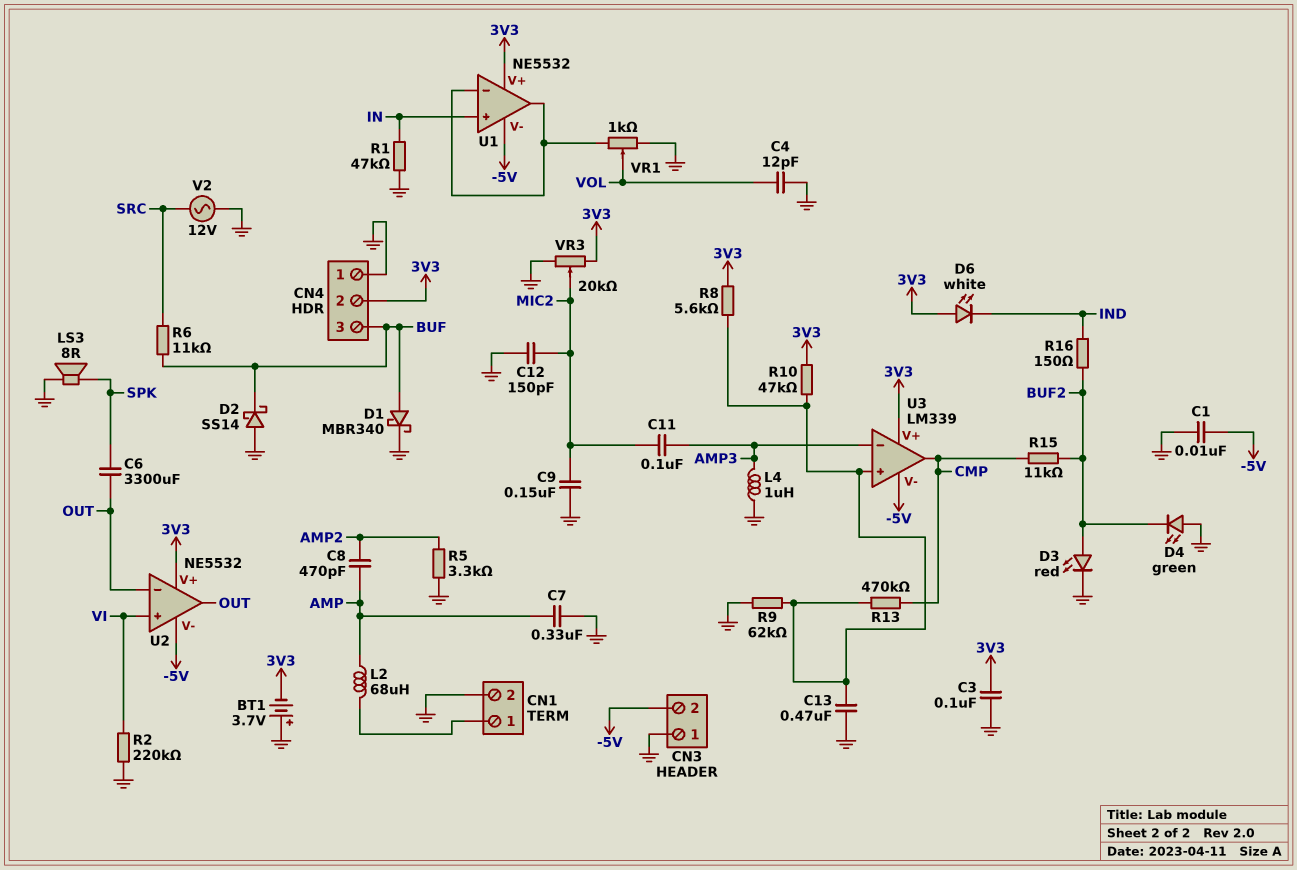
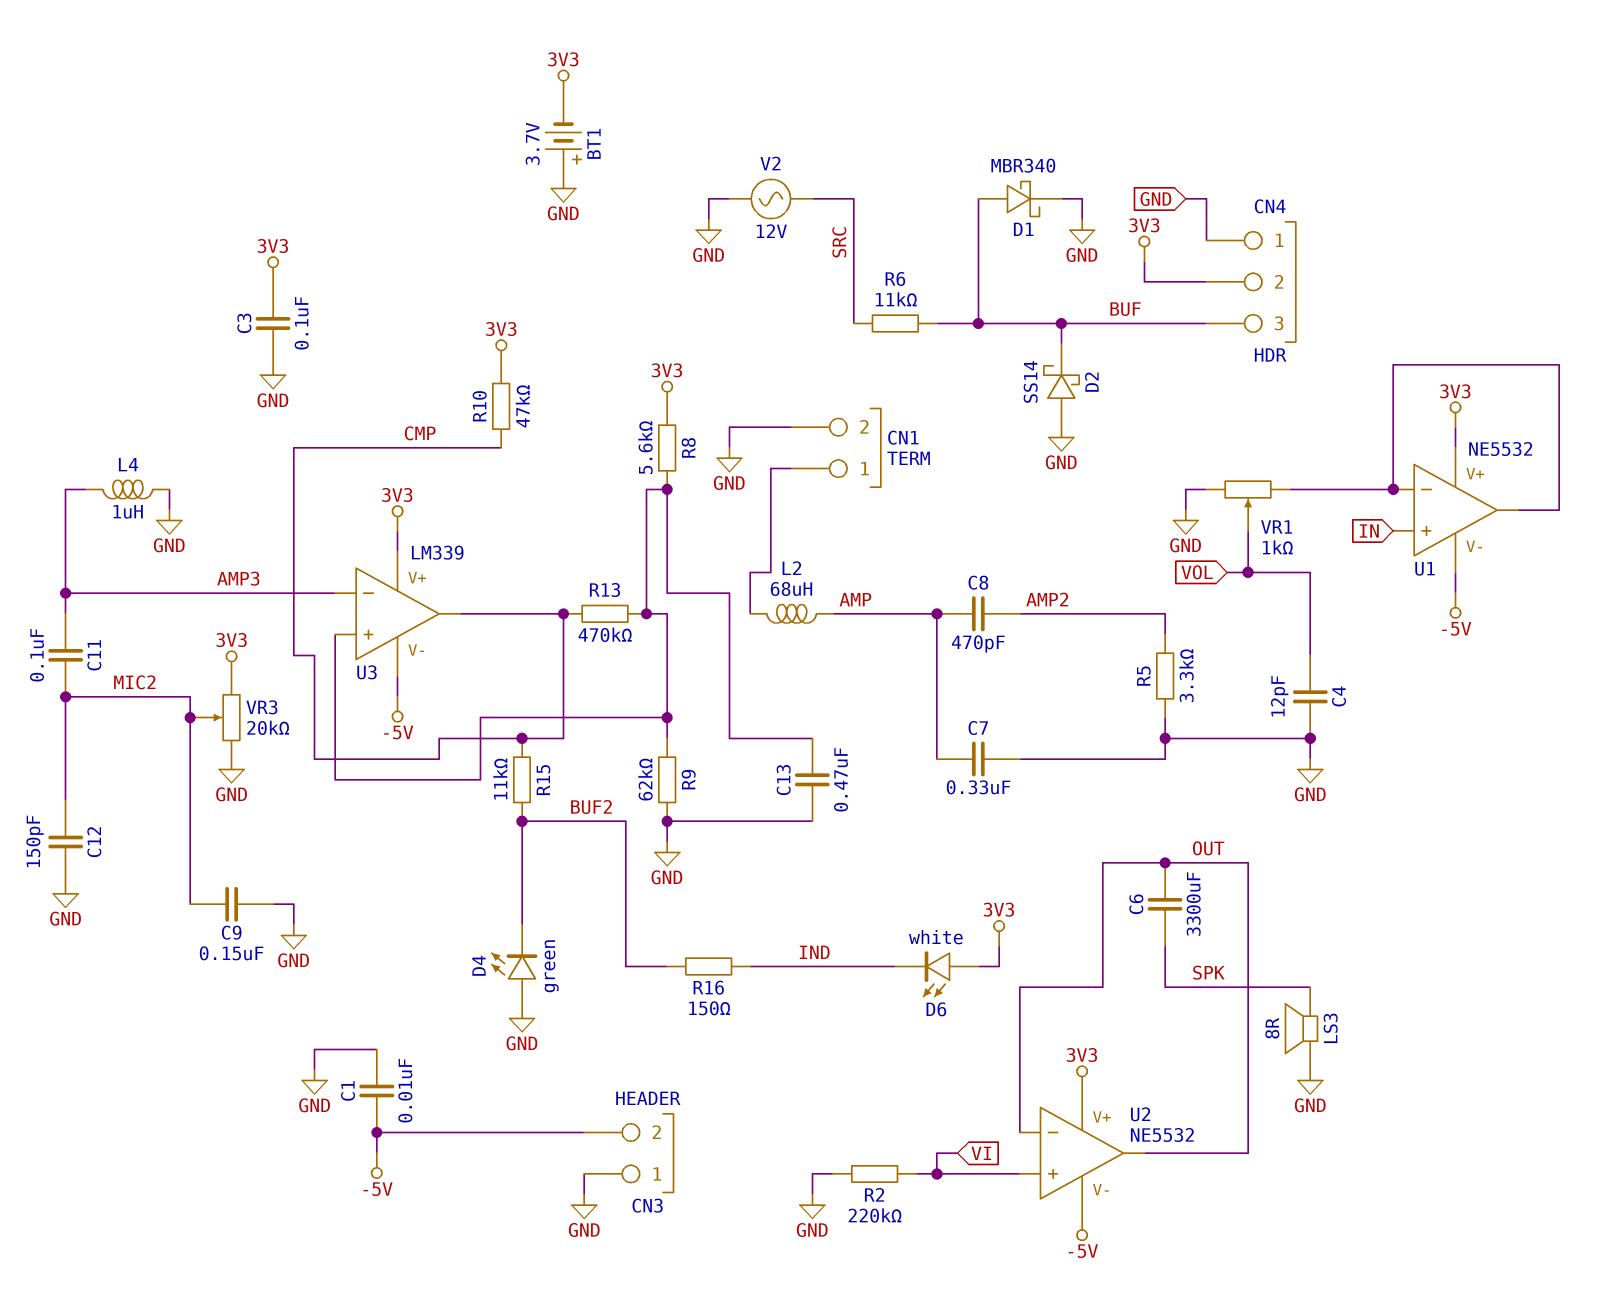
D3: LED red (A BUF2, K GND) -> none
R1: 47k (GND, IN) -> none
R10: 47k (3V3, U3/in+) -> 47k (3V3, CMP)

